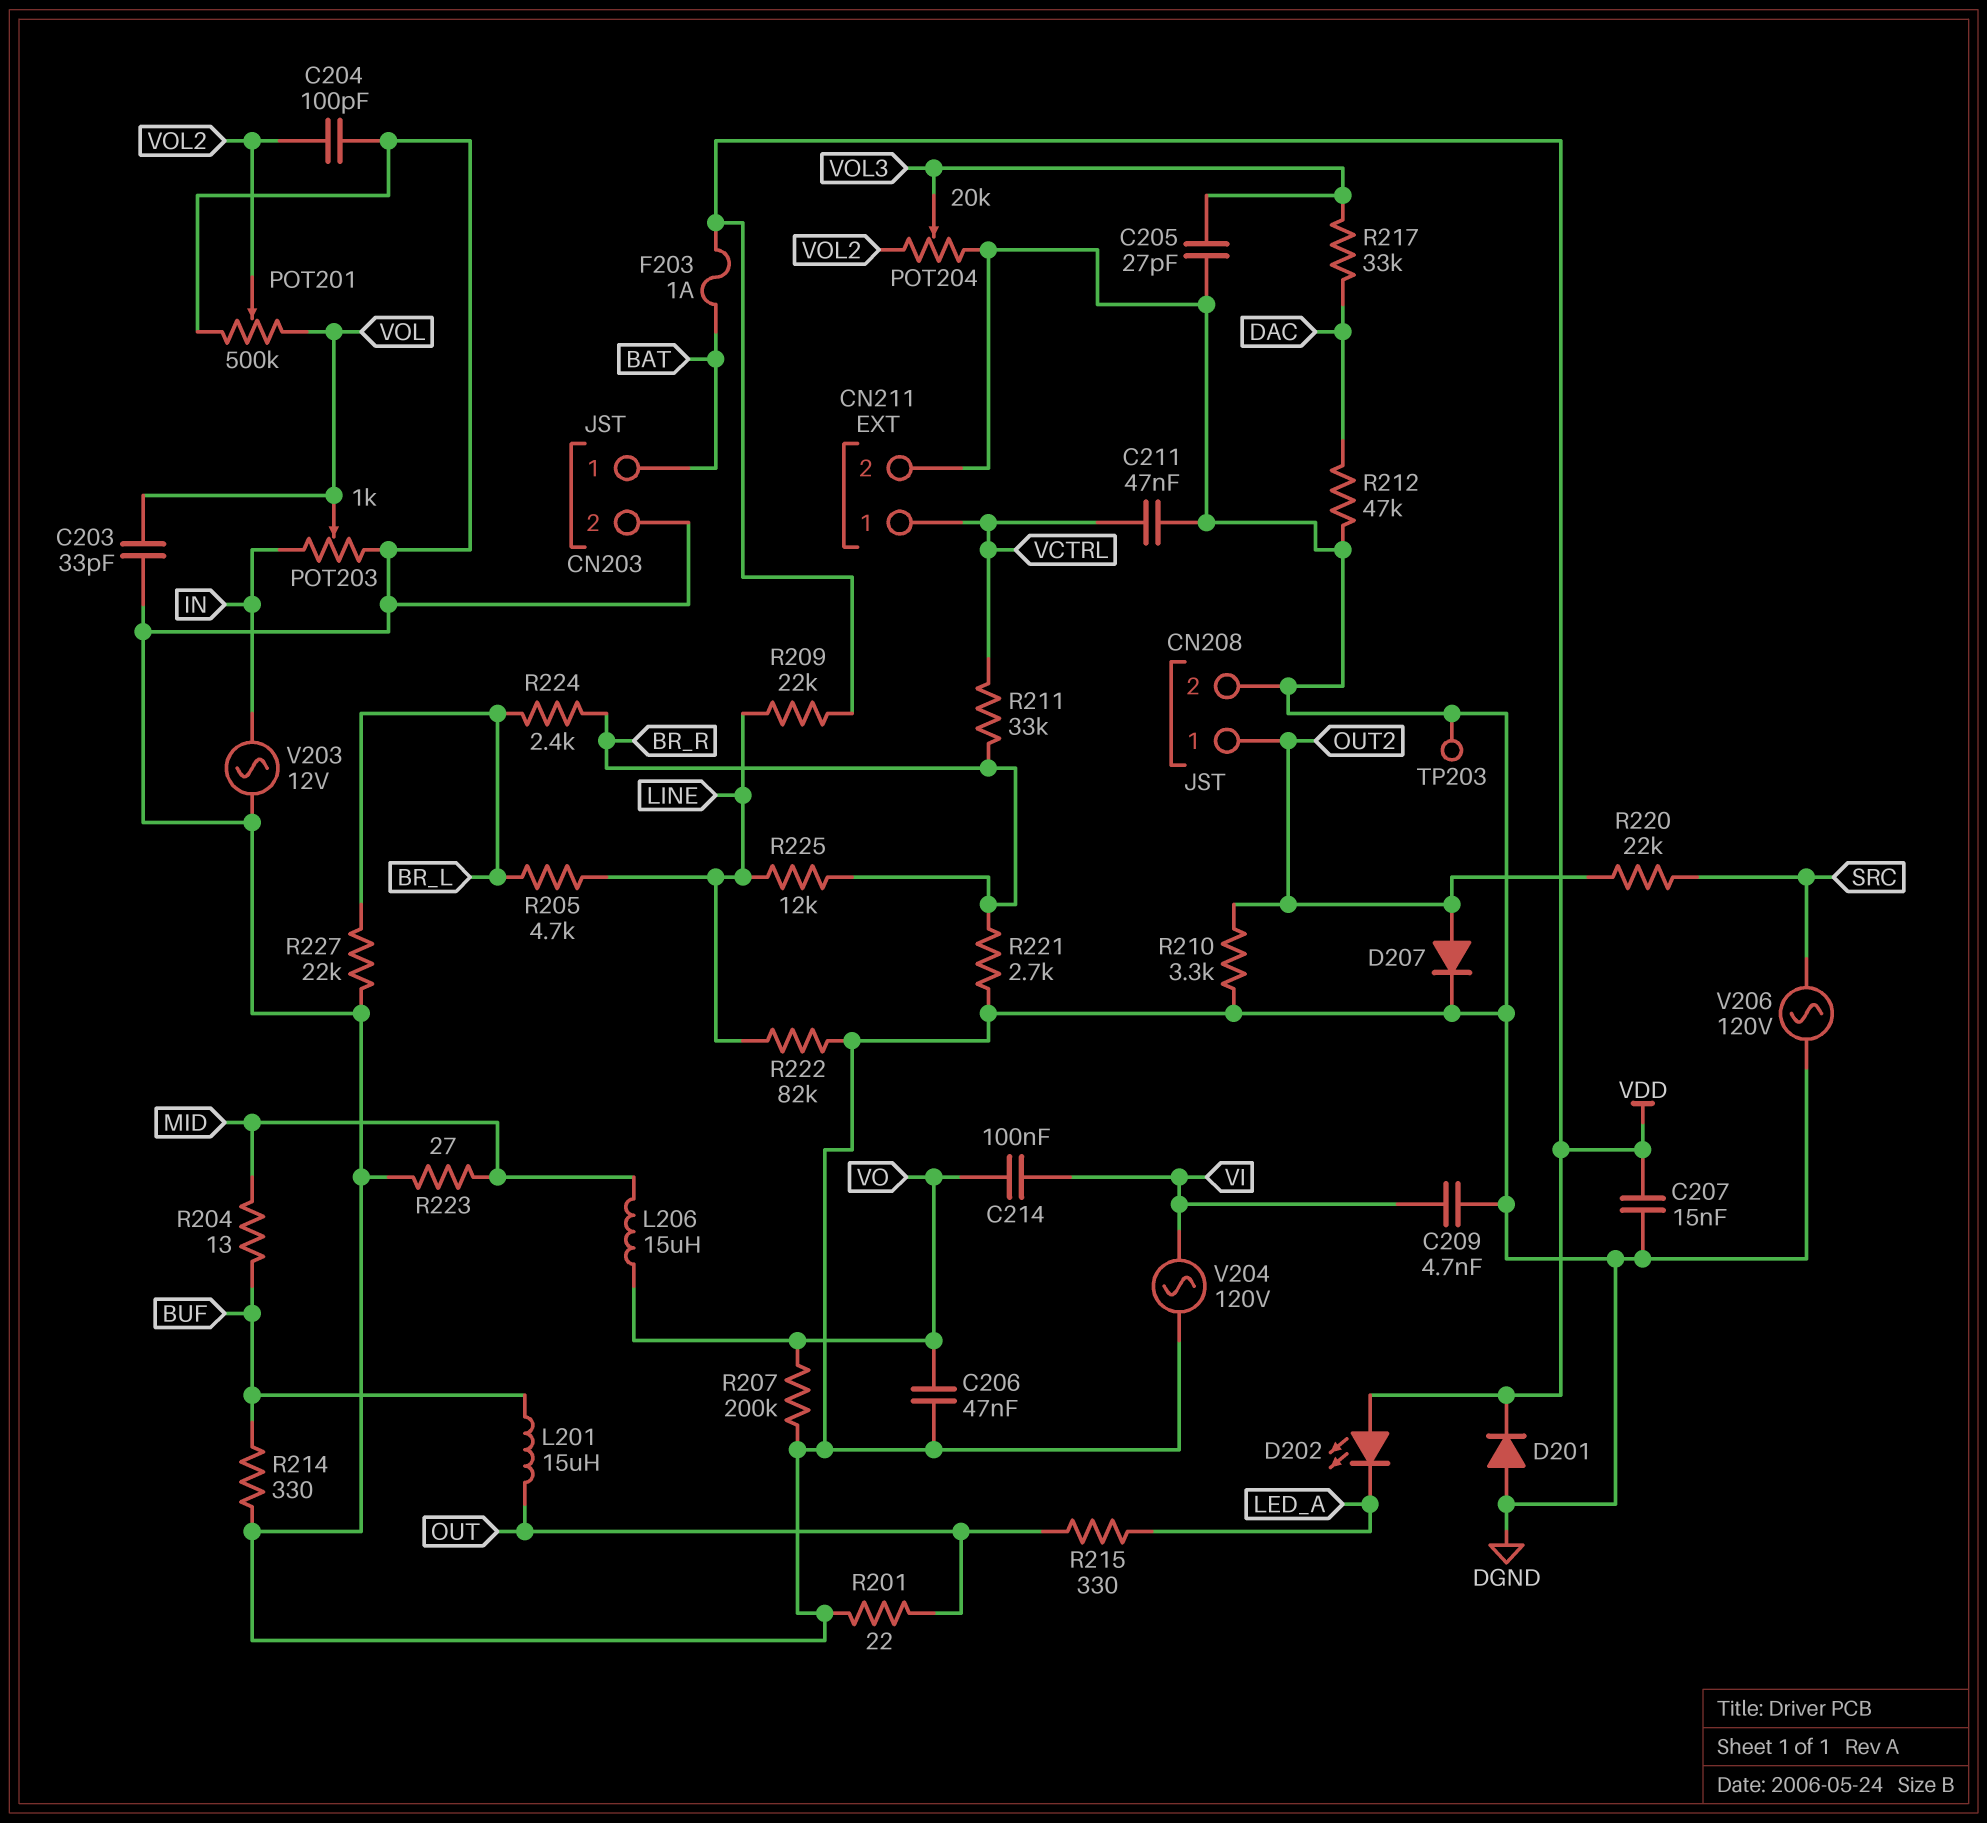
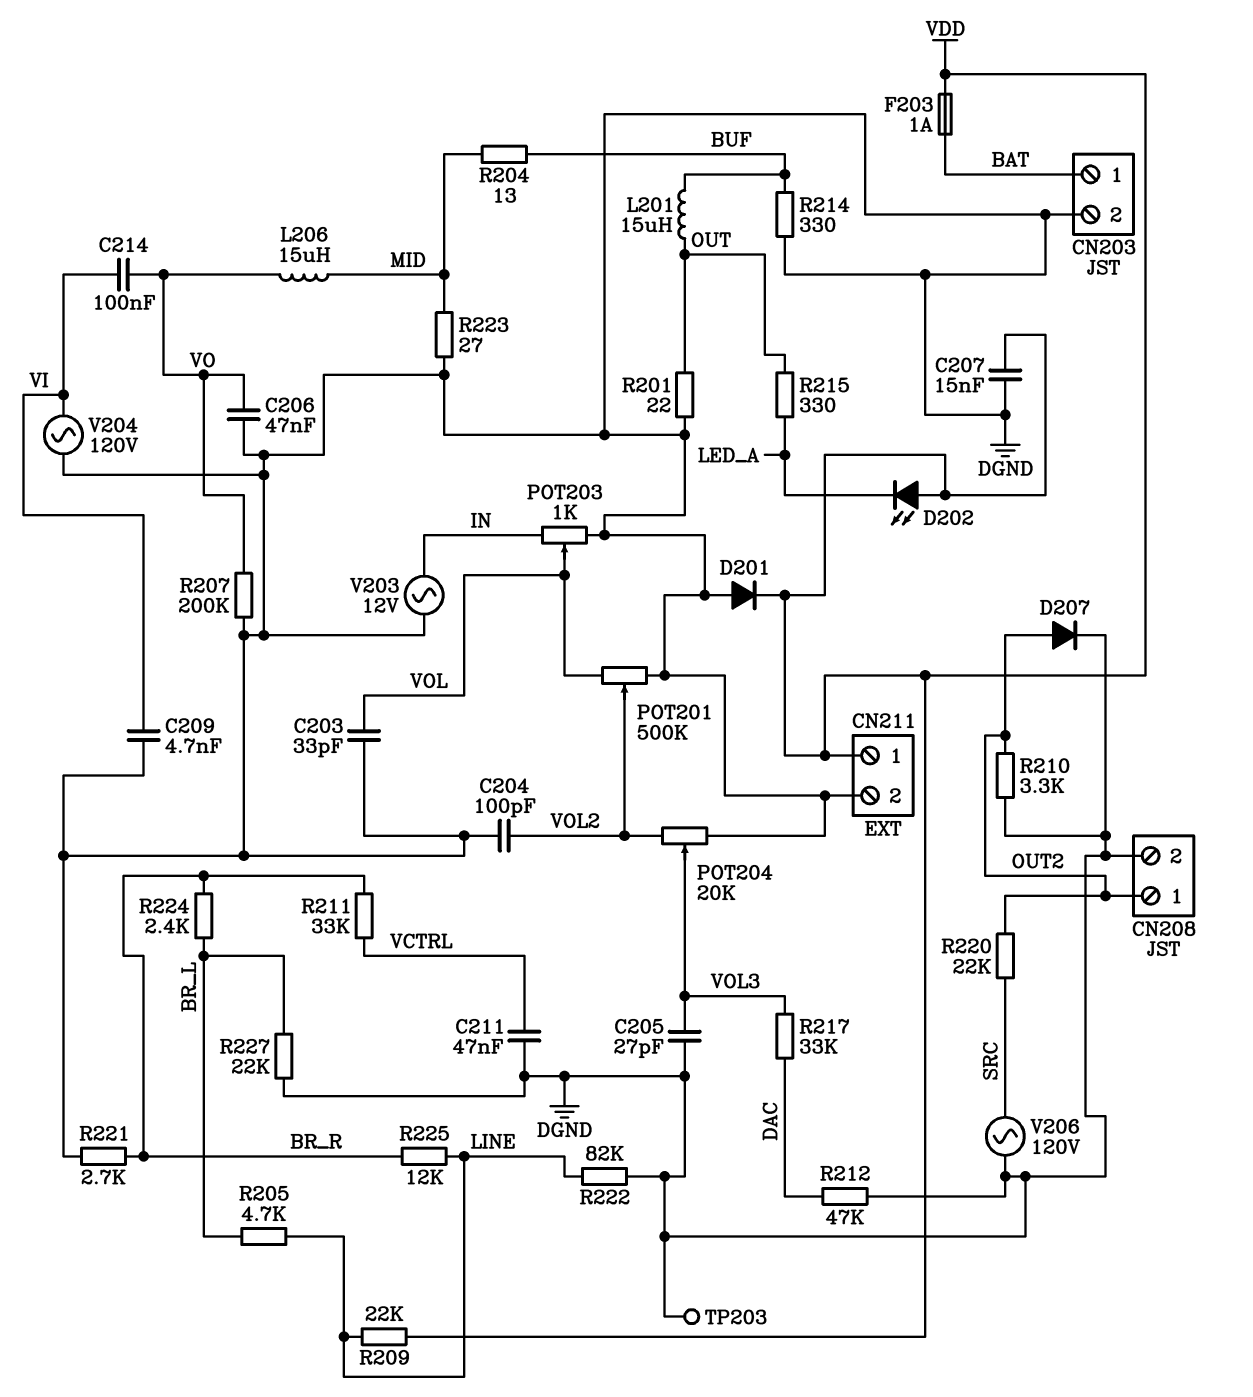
CN211 pin 1: VCTRL -> VDD

